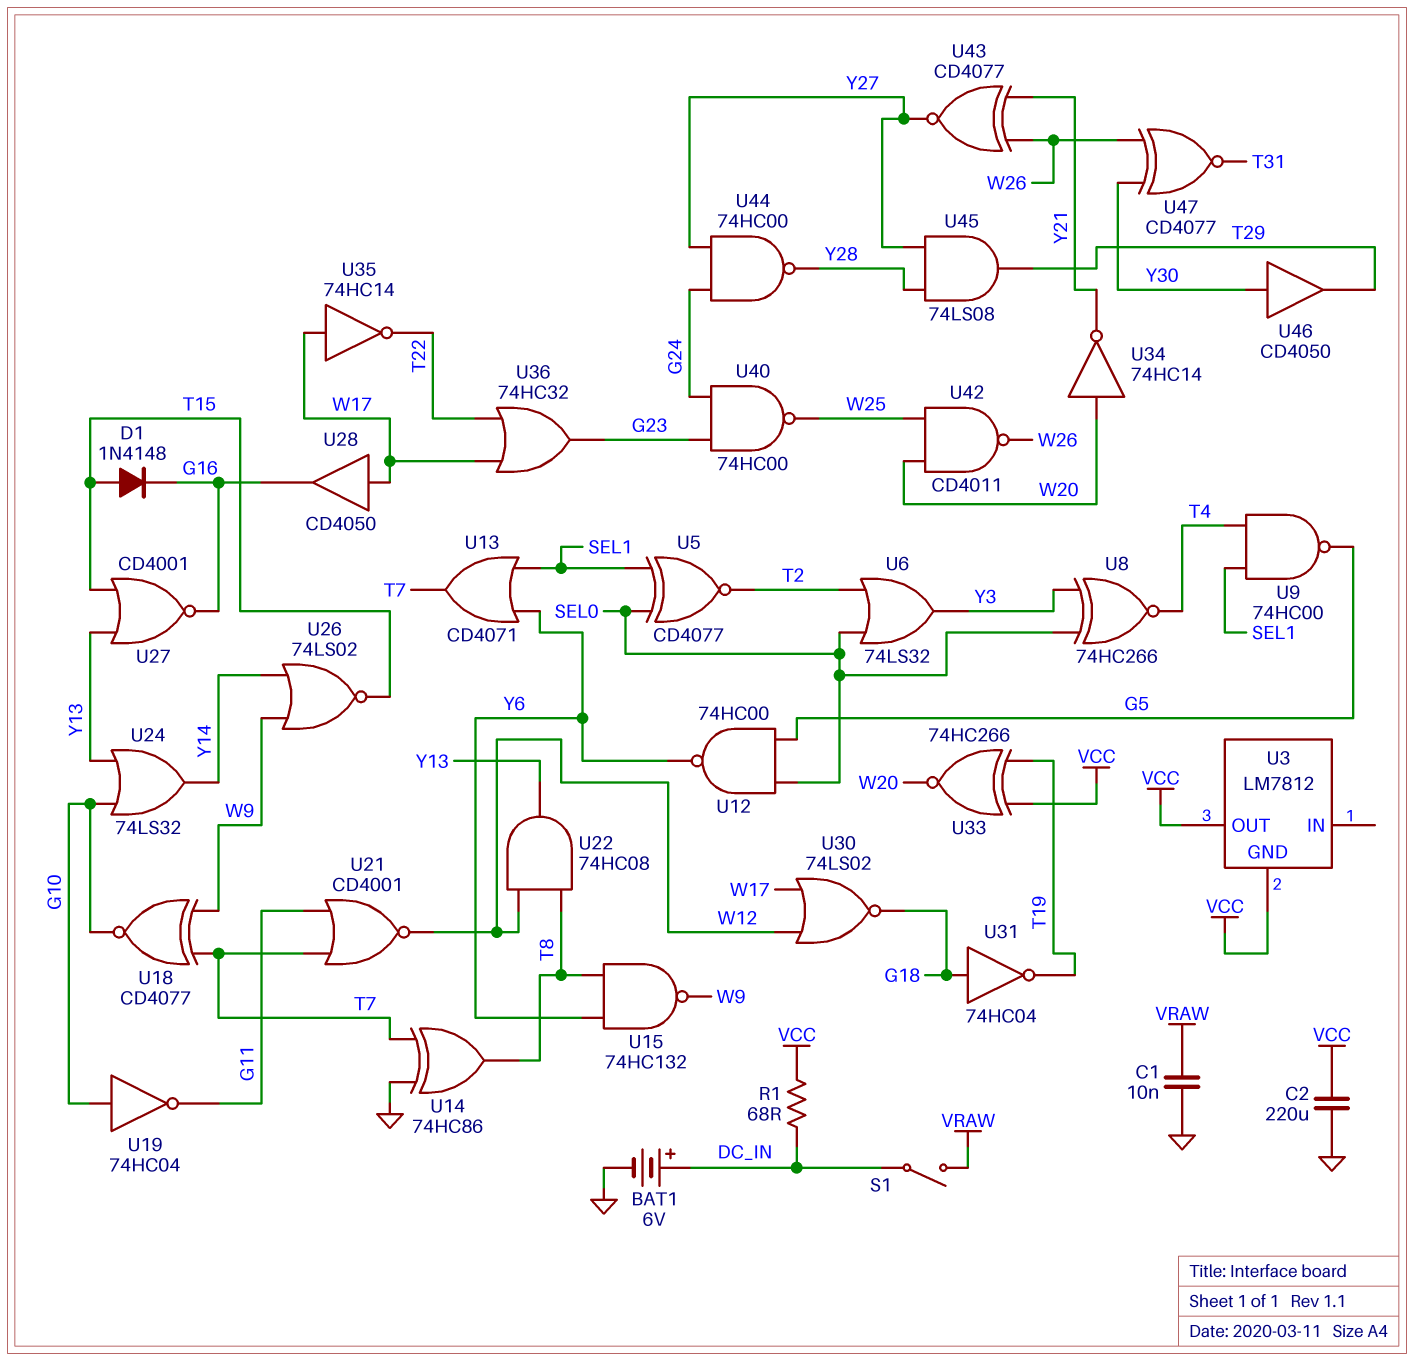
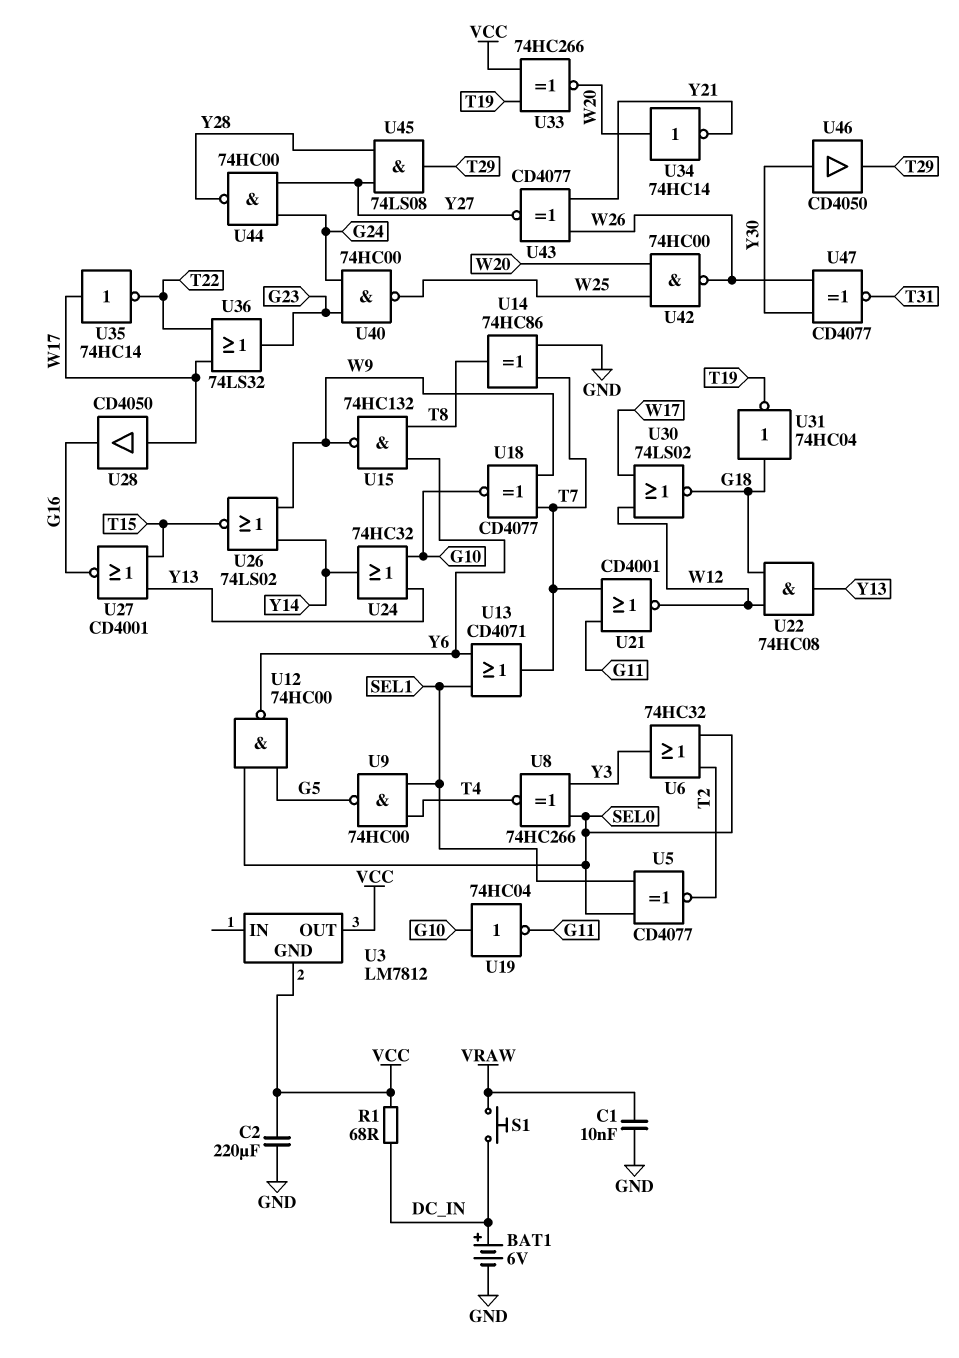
D1: diode 1N4148 (A T15, K G16) -> none
S1: switch (DC_IN, VRAW) -> button (DC_IN, VRAW)
U6: OR 74LS32 (in SEL0, in T2, out Y3) -> OR 74HC32 (in SEL0, in T2, out Y3)
U22: AND 74HC08 (in T8, in W12, out Y13) -> AND 74HC08 (in G18, in W12, out Y13)
U24: OR 74LS32 (in G10, in Y13, out Y14) -> OR 74HC32 (in G10, in Y13, out Y14)
U36: OR 74HC32 (in T22, in W17, out G23) -> OR 74LS32 (in T22, in W17, out G23)
U42: NAND CD4011 (in W20, in W25, out W26) -> NAND 74HC00 (in W20, in W25, out W26)

